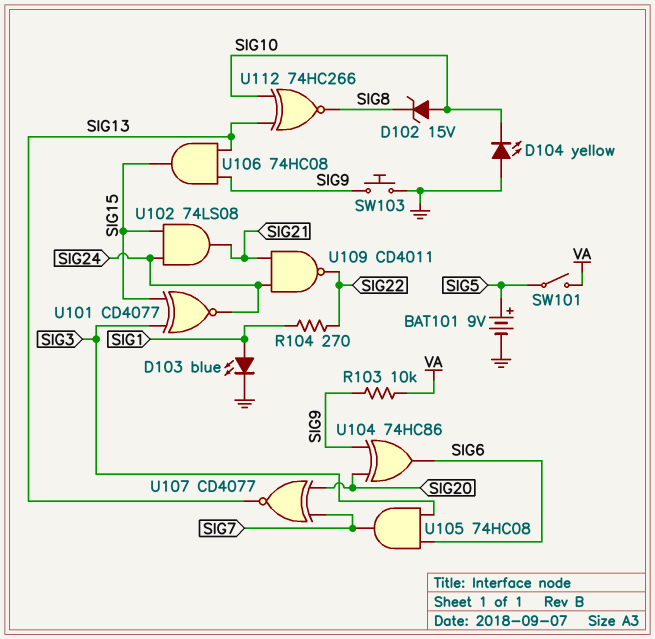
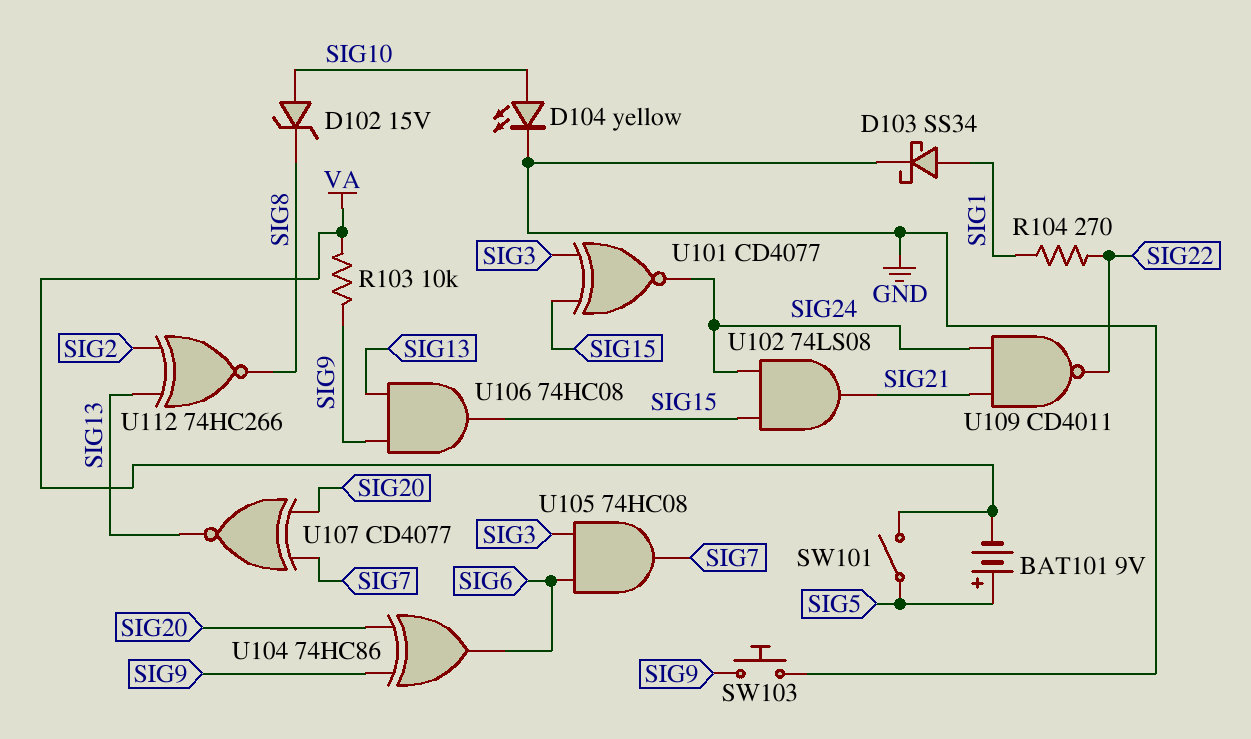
BAT101: 9V (plus SIG5, minus GND) -> 9V (plus SIG5, minus VA)
D103: LED blue (A SIG1, K GND) -> schottky SS34 (A SIG1, K GND)
D104: LED yellow (A GND, K SIG10) -> LED yellow (A SIG10, K GND)
U112: XNOR 74HC266 (in SIG10, in SIG13, out SIG8) -> XNOR 74HC266 (in SIG2, in SIG13, out SIG8)

